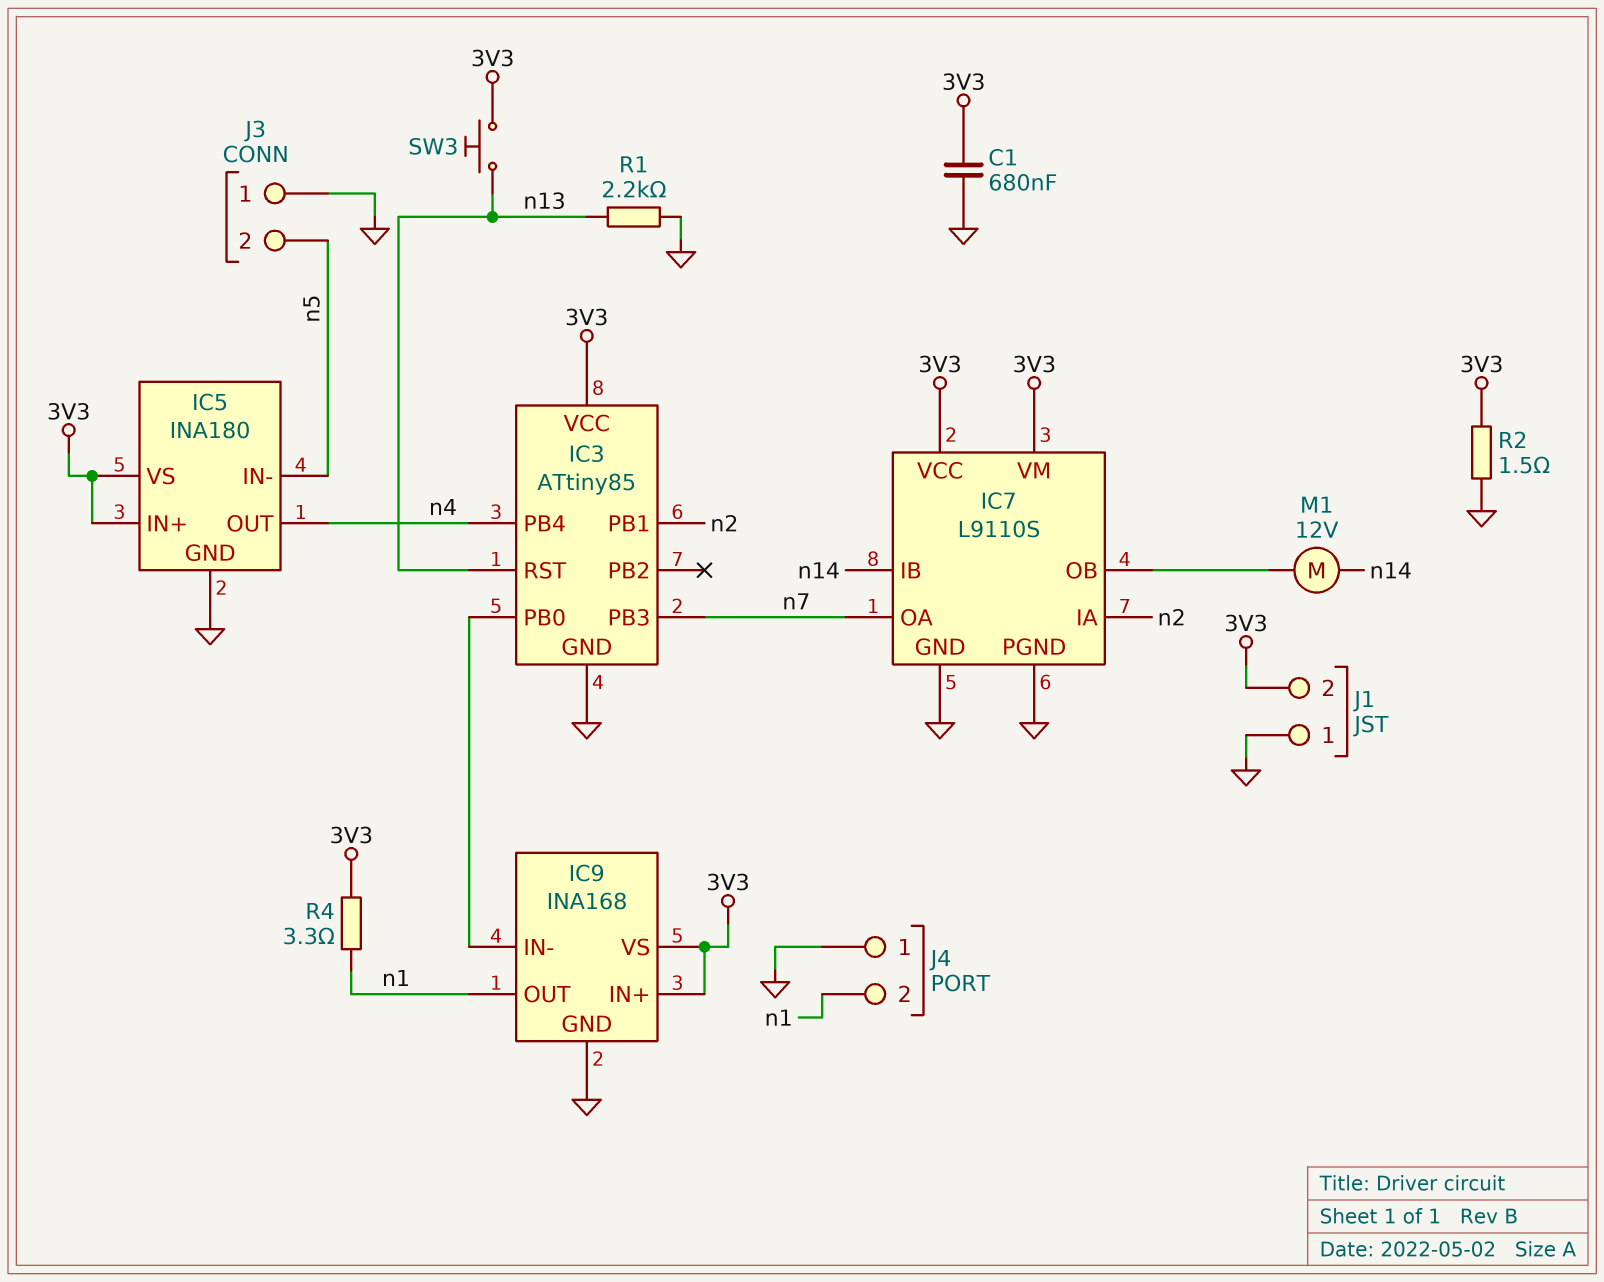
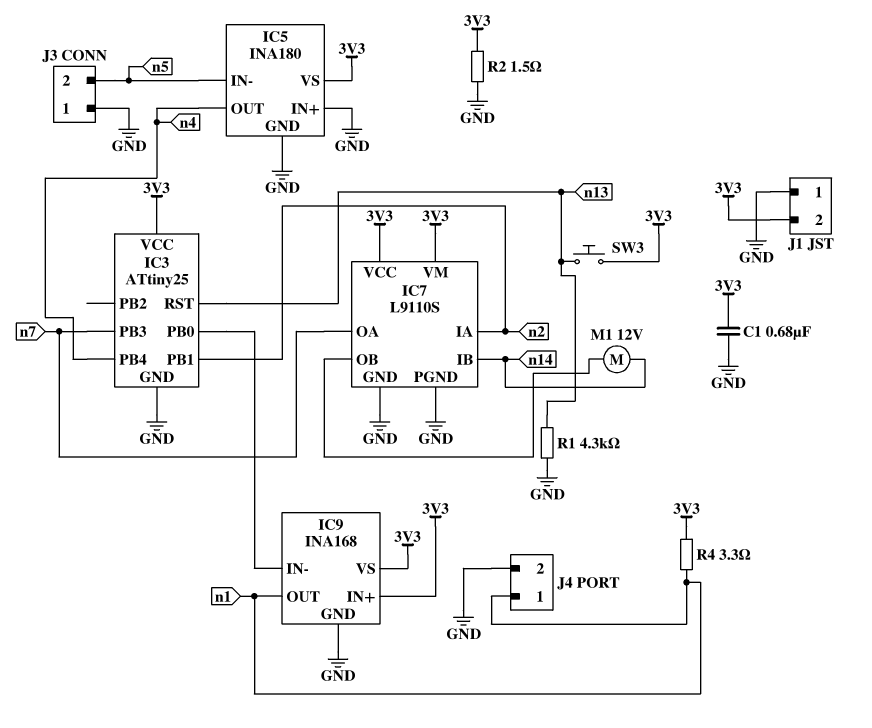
IC3: ATtiny85 -> ATtiny25
IC5 pin IN+: 3V3 -> GND
J4 pin 1: GND -> n1
J4 pin 2: n1 -> GND
R1: 2.2k (GND, n13) -> 4.3k (GND, n13)

